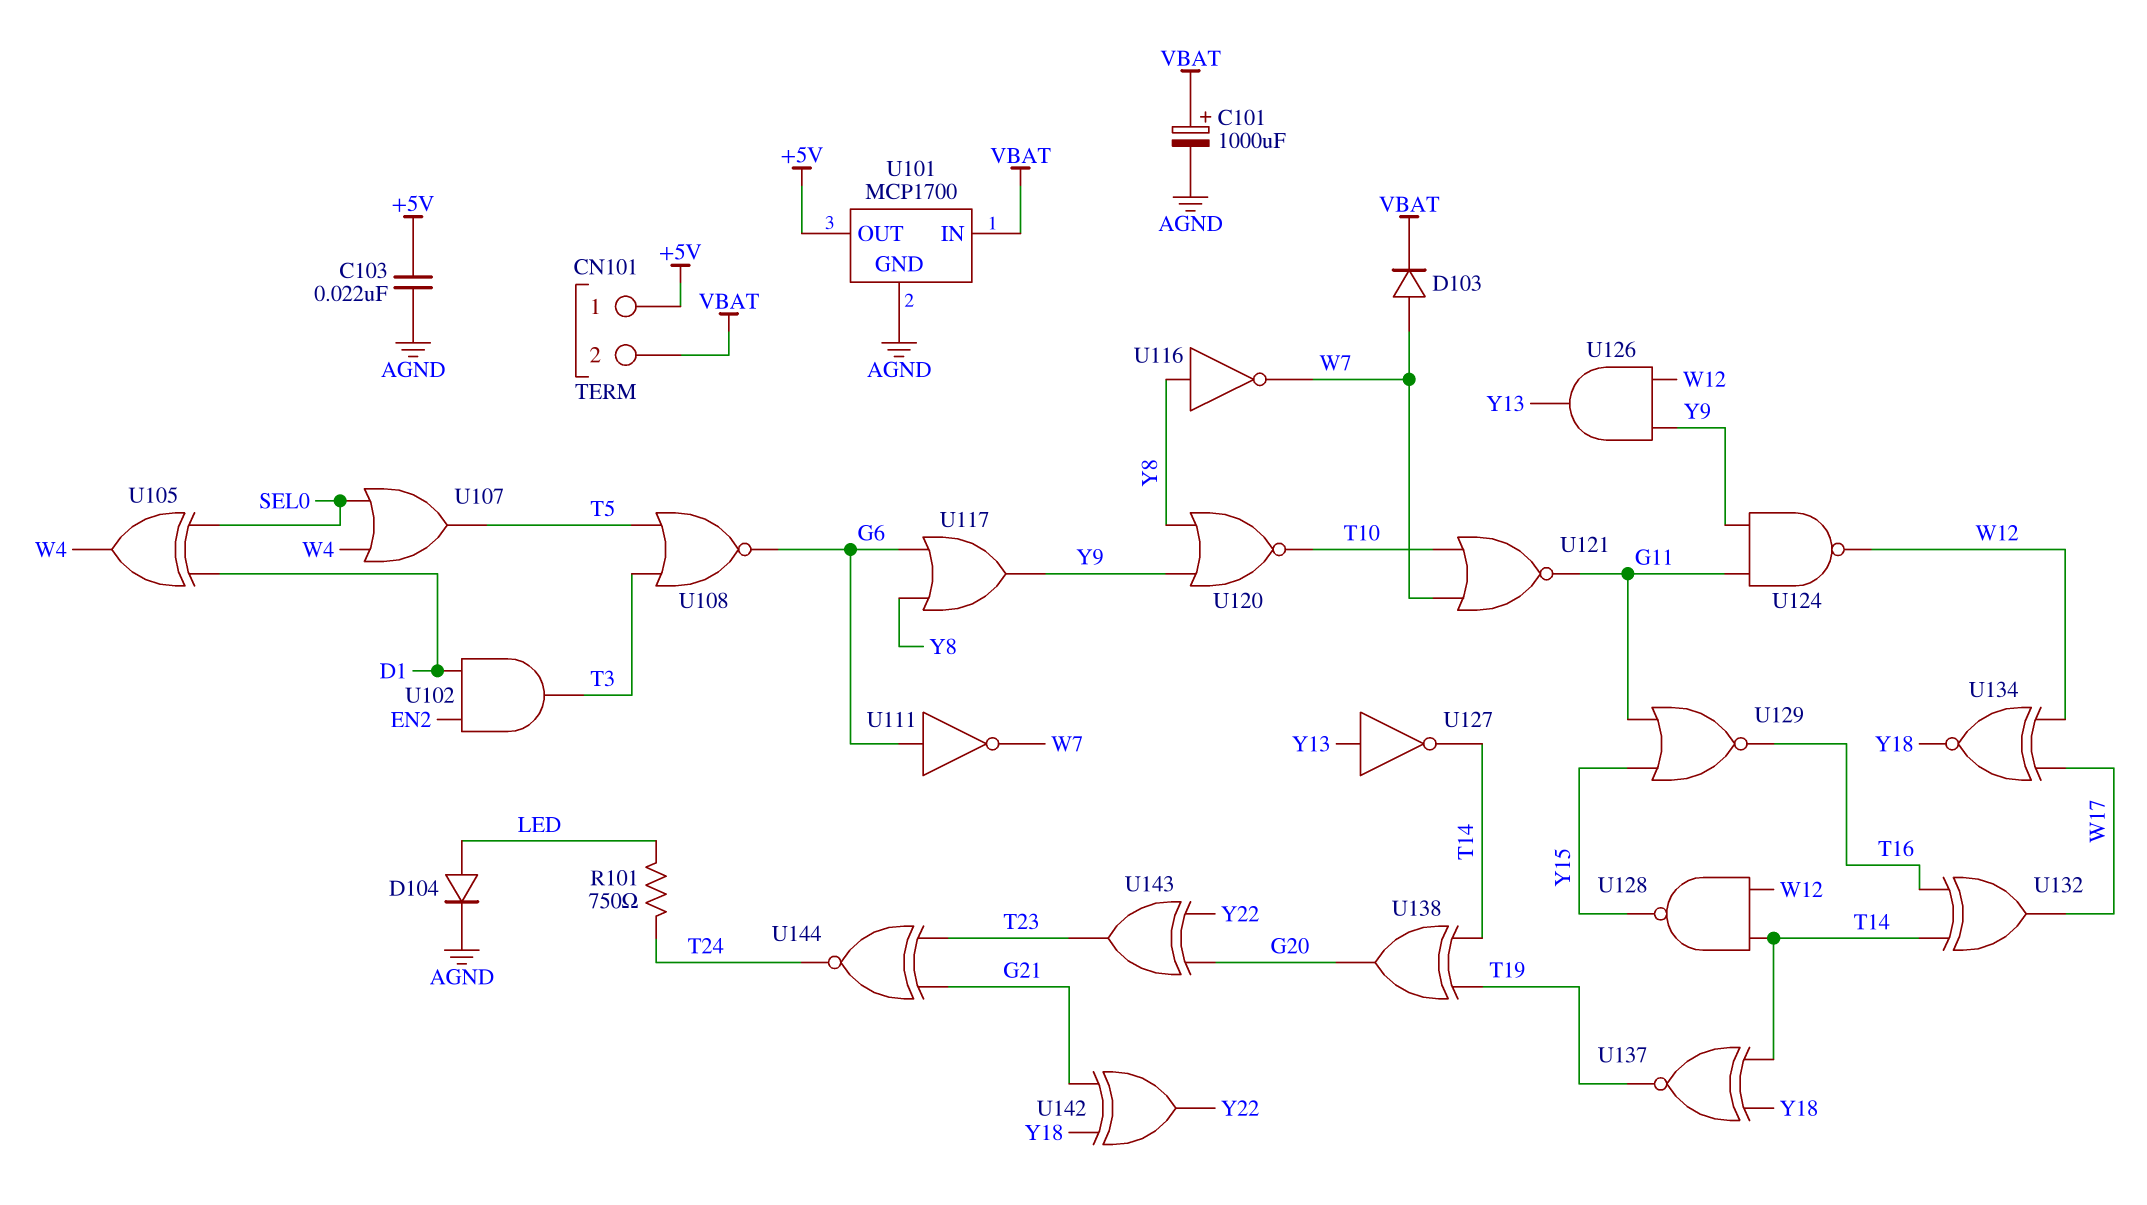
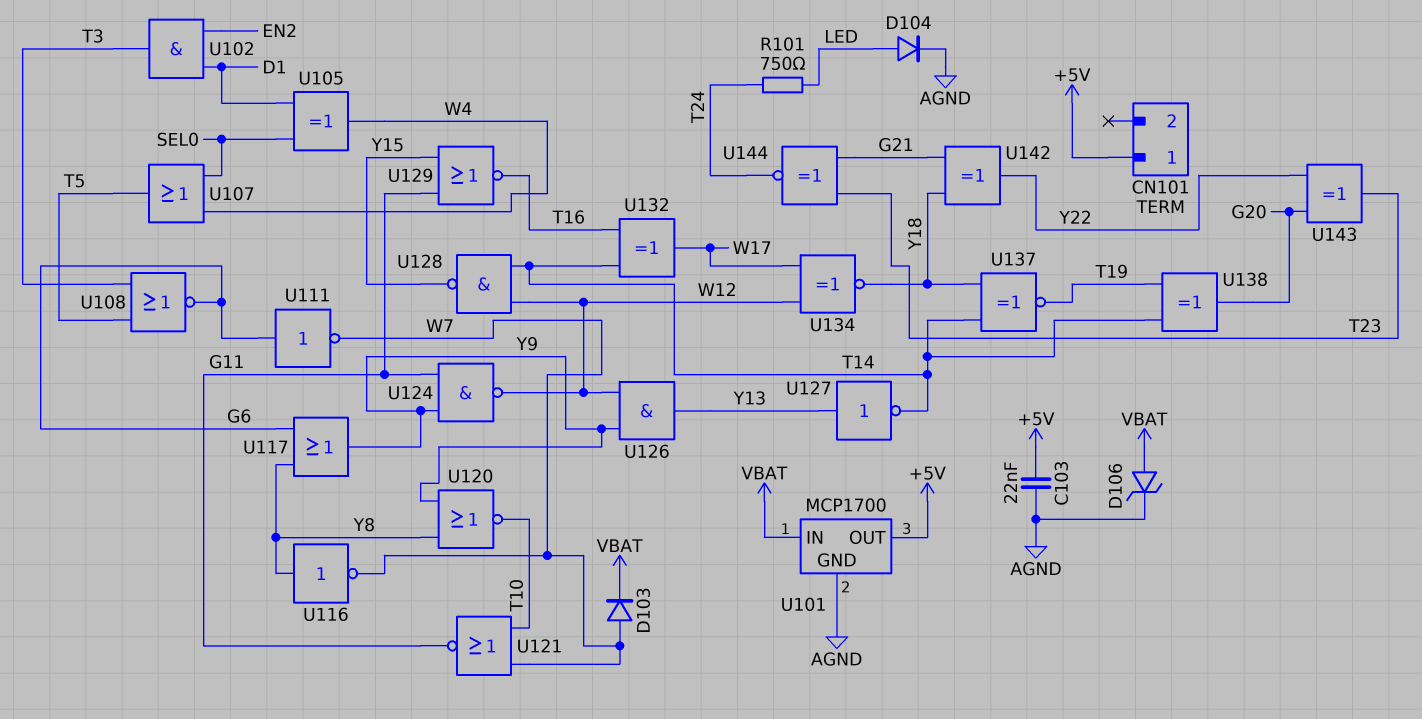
C101: 1000uF (plus VBAT, minus AGND) -> none
CN101 pin 2: VBAT -> none
D106: none -> zener (A VBAT, K AGND)

